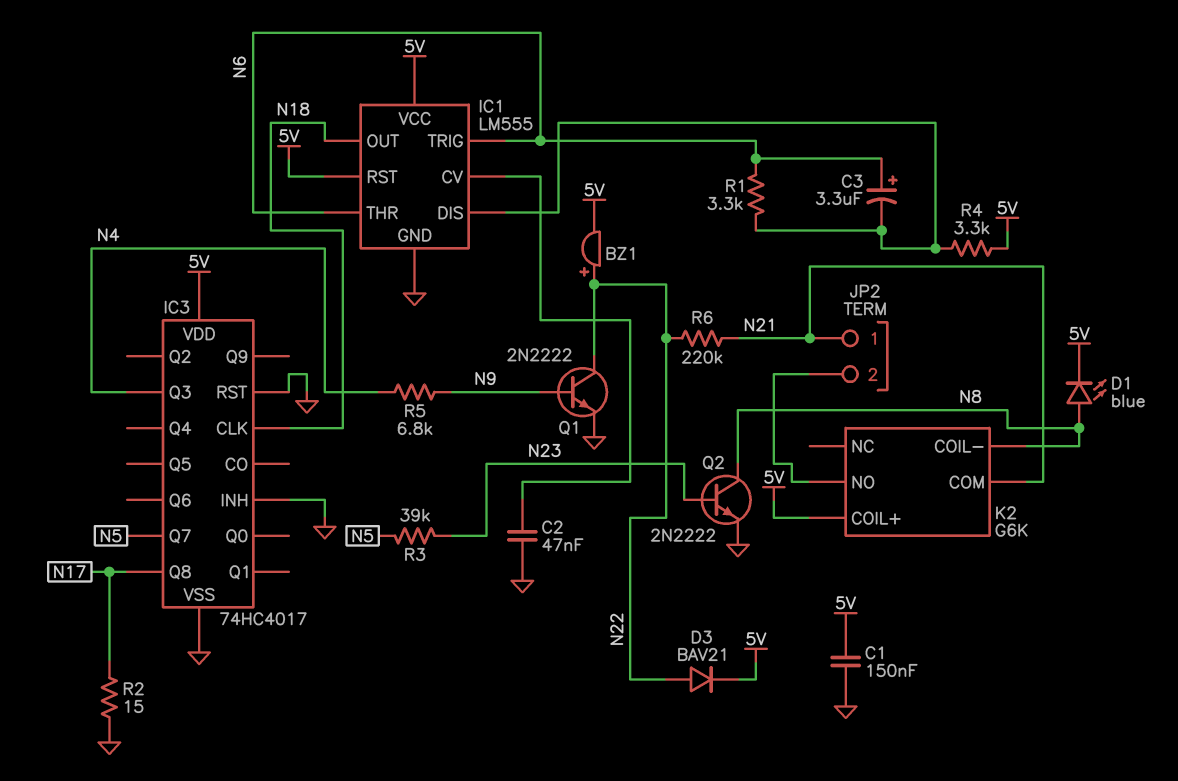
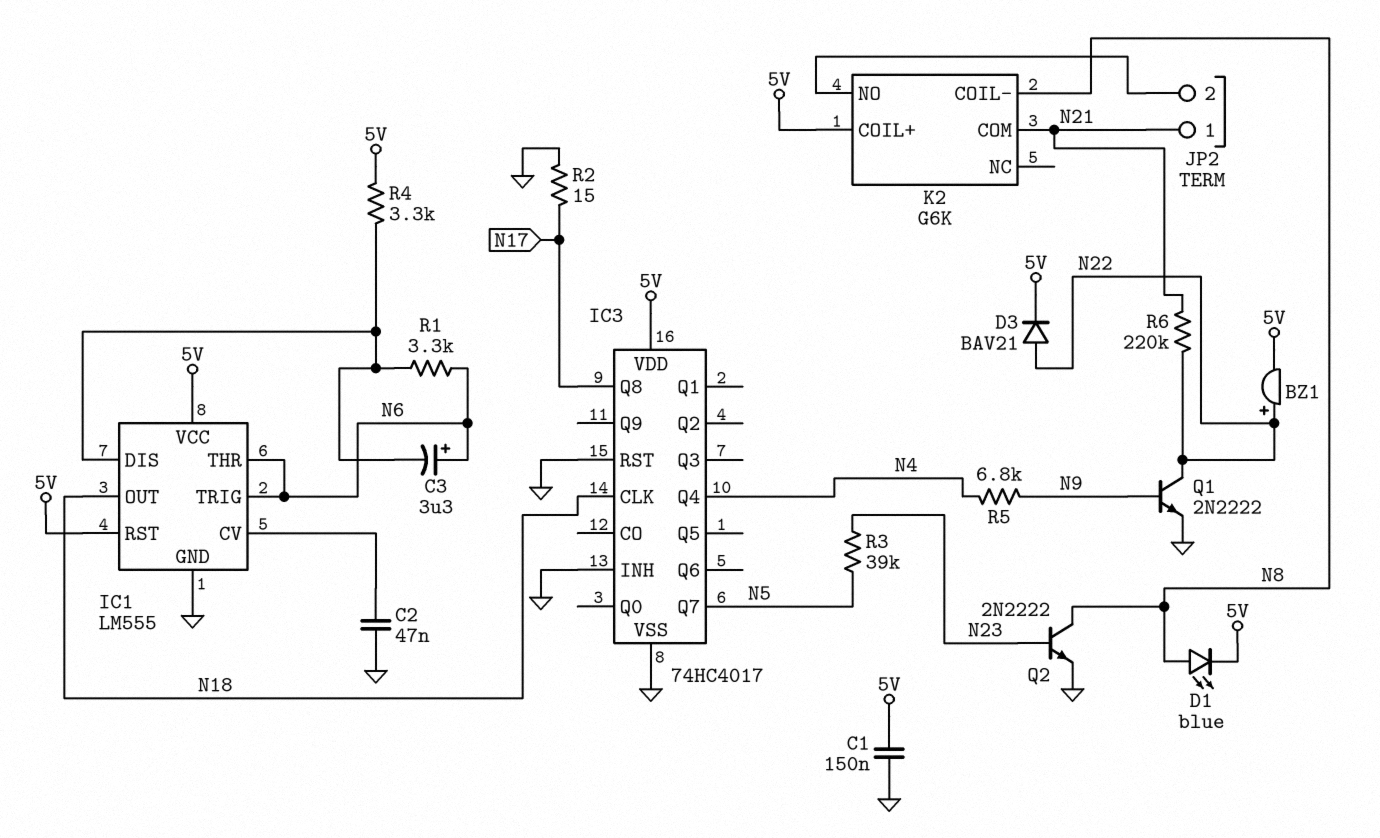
IC3 pin Q3: N4 -> none
IC3 pin Q4: none -> N4

